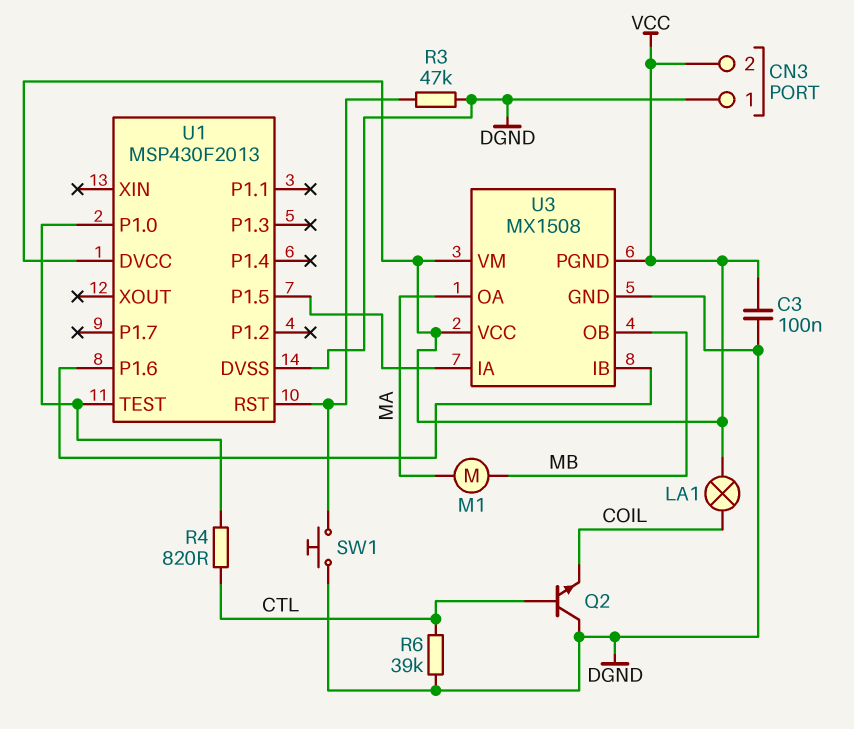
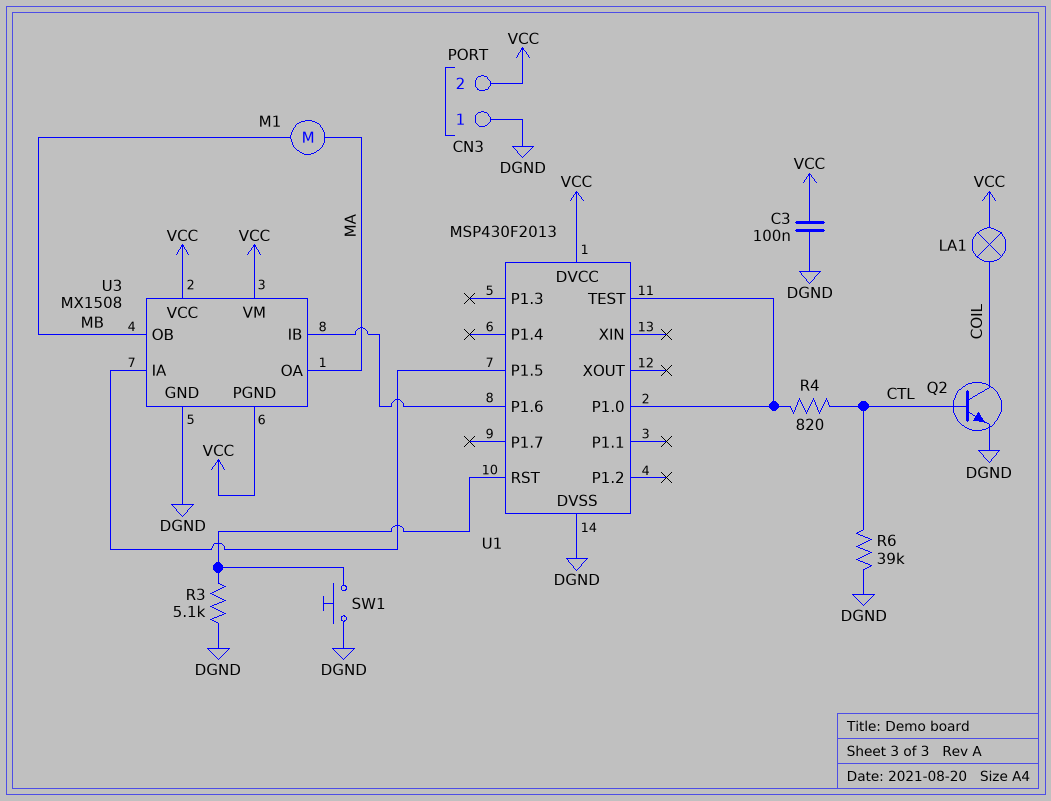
Q2: NPN (B CTL, C DGND, E COIL) -> NPN (B CTL, C COIL, E DGND)
R3: 47k (DGND, U1/RST) -> 5.1k (DGND, U1/RST)

